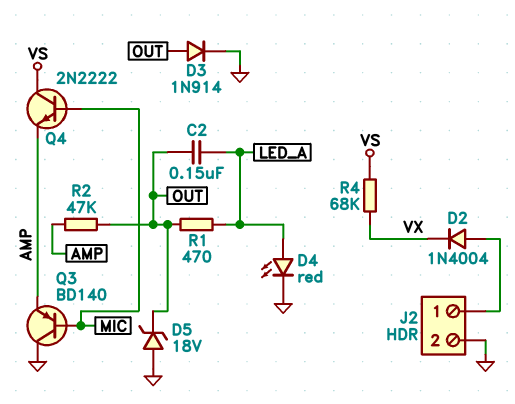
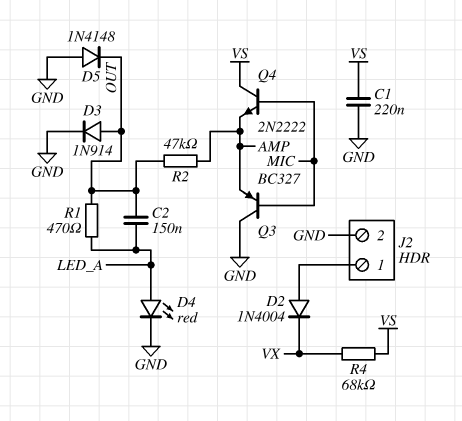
C1: none -> 220nF (GND, VS)
D5: zener 18V (A GND, K OUT) -> diode 1N4148 (A GND, K OUT)
Q3: PNP BD140 (B MIC, C GND, E AMP) -> PNP BC327 (B MIC, C GND, E AMP)

